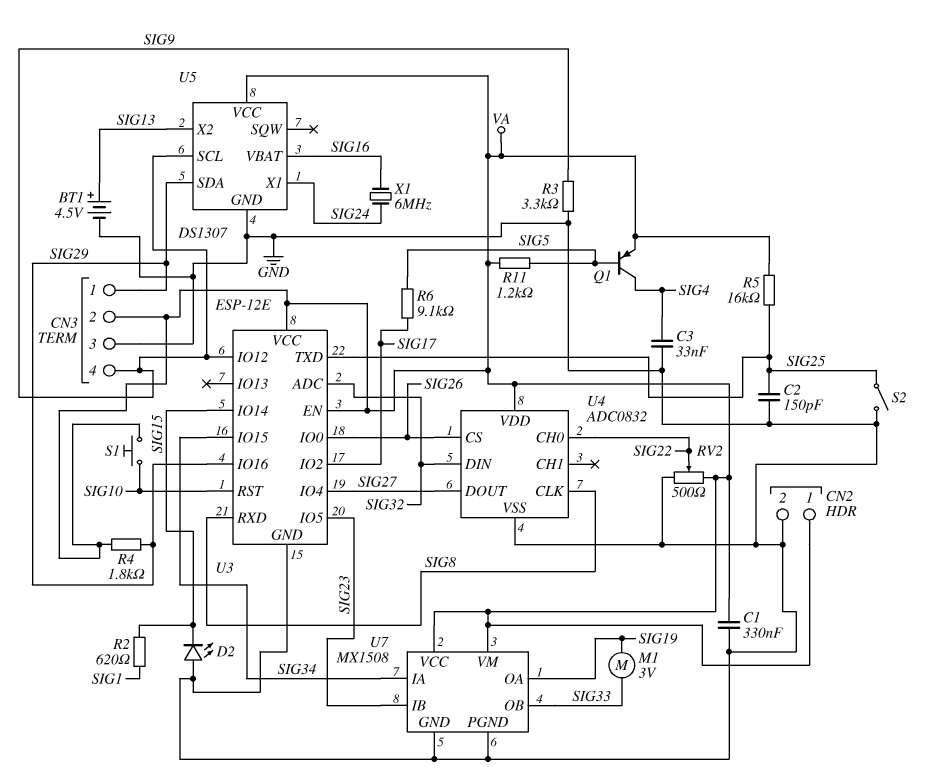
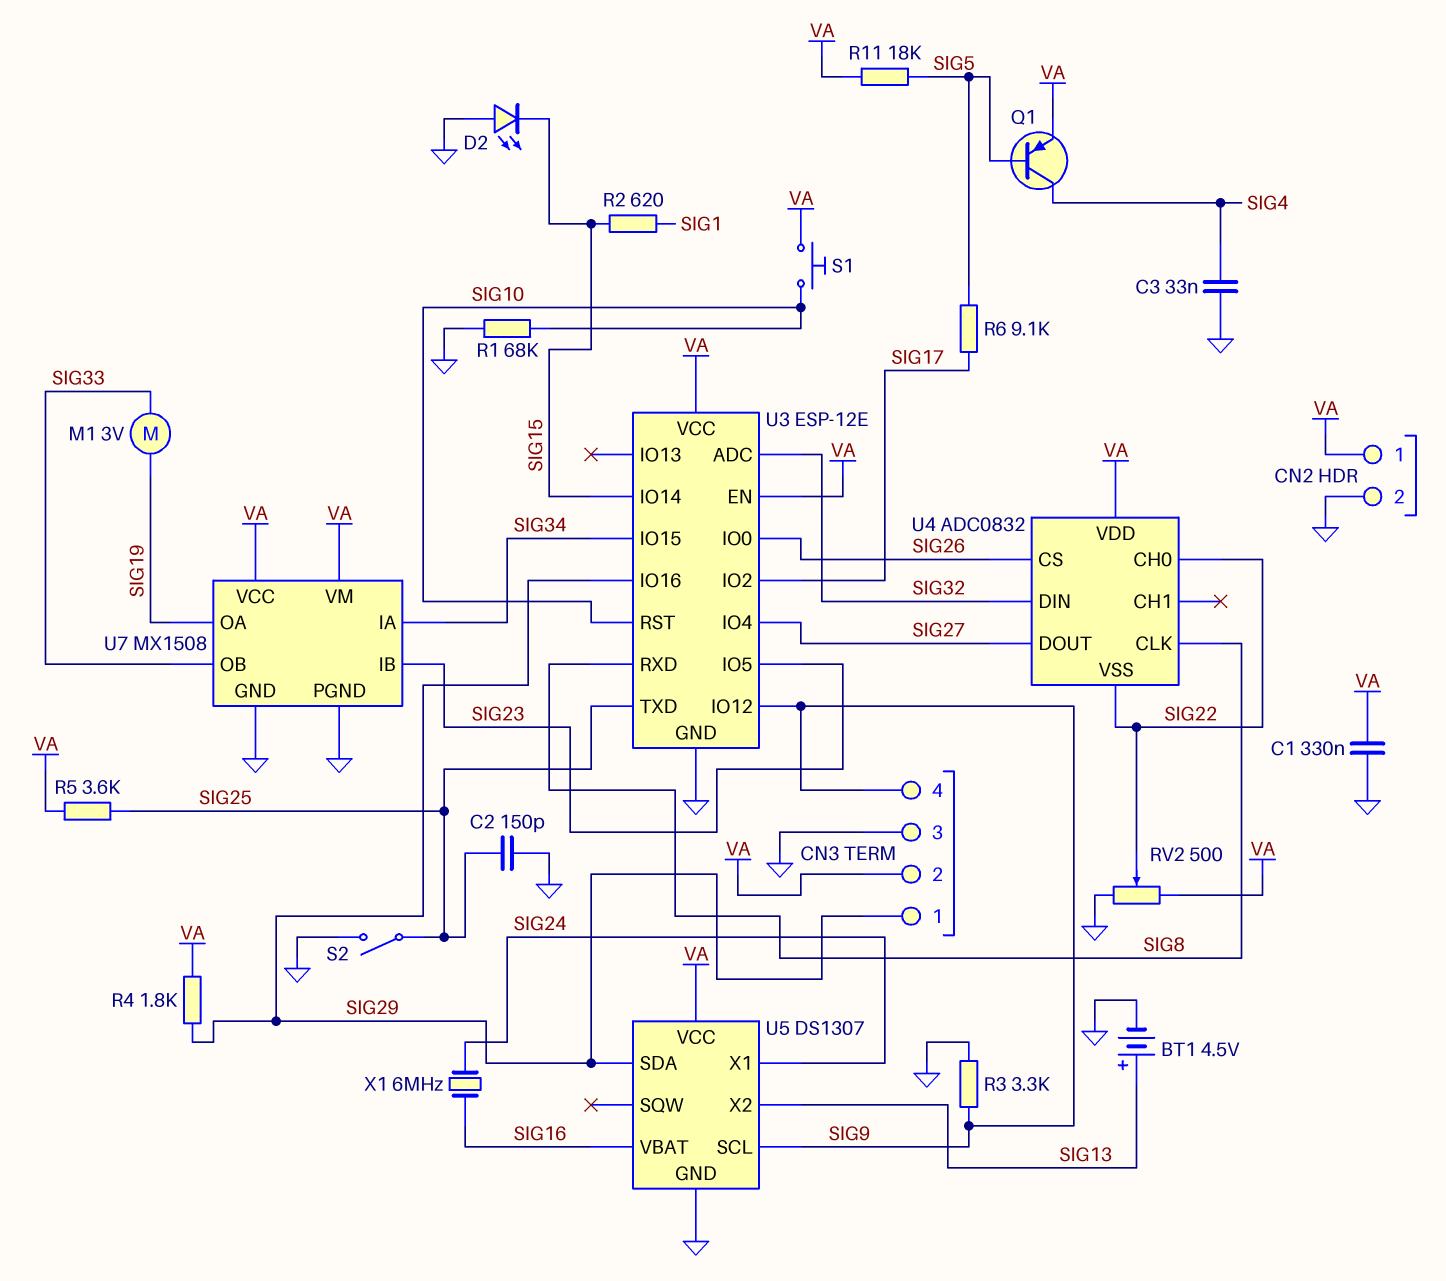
R1: none -> 68k (GND, SIG10)
R5: 16k (SIG25, VA) -> 3.6k (SIG25, VA)
R11: 1.2k (SIG5, VA) -> 18k (SIG5, VA)
U4 pin VSS: GND -> SIG22

